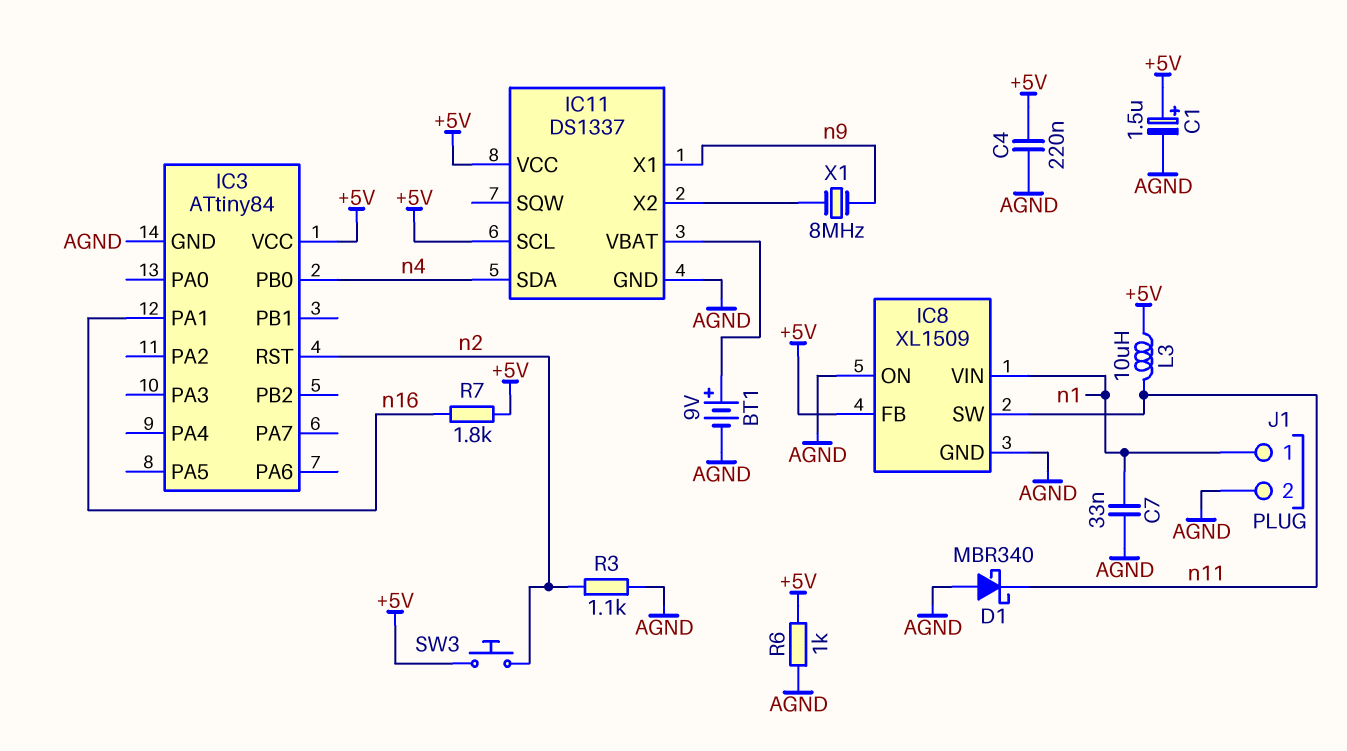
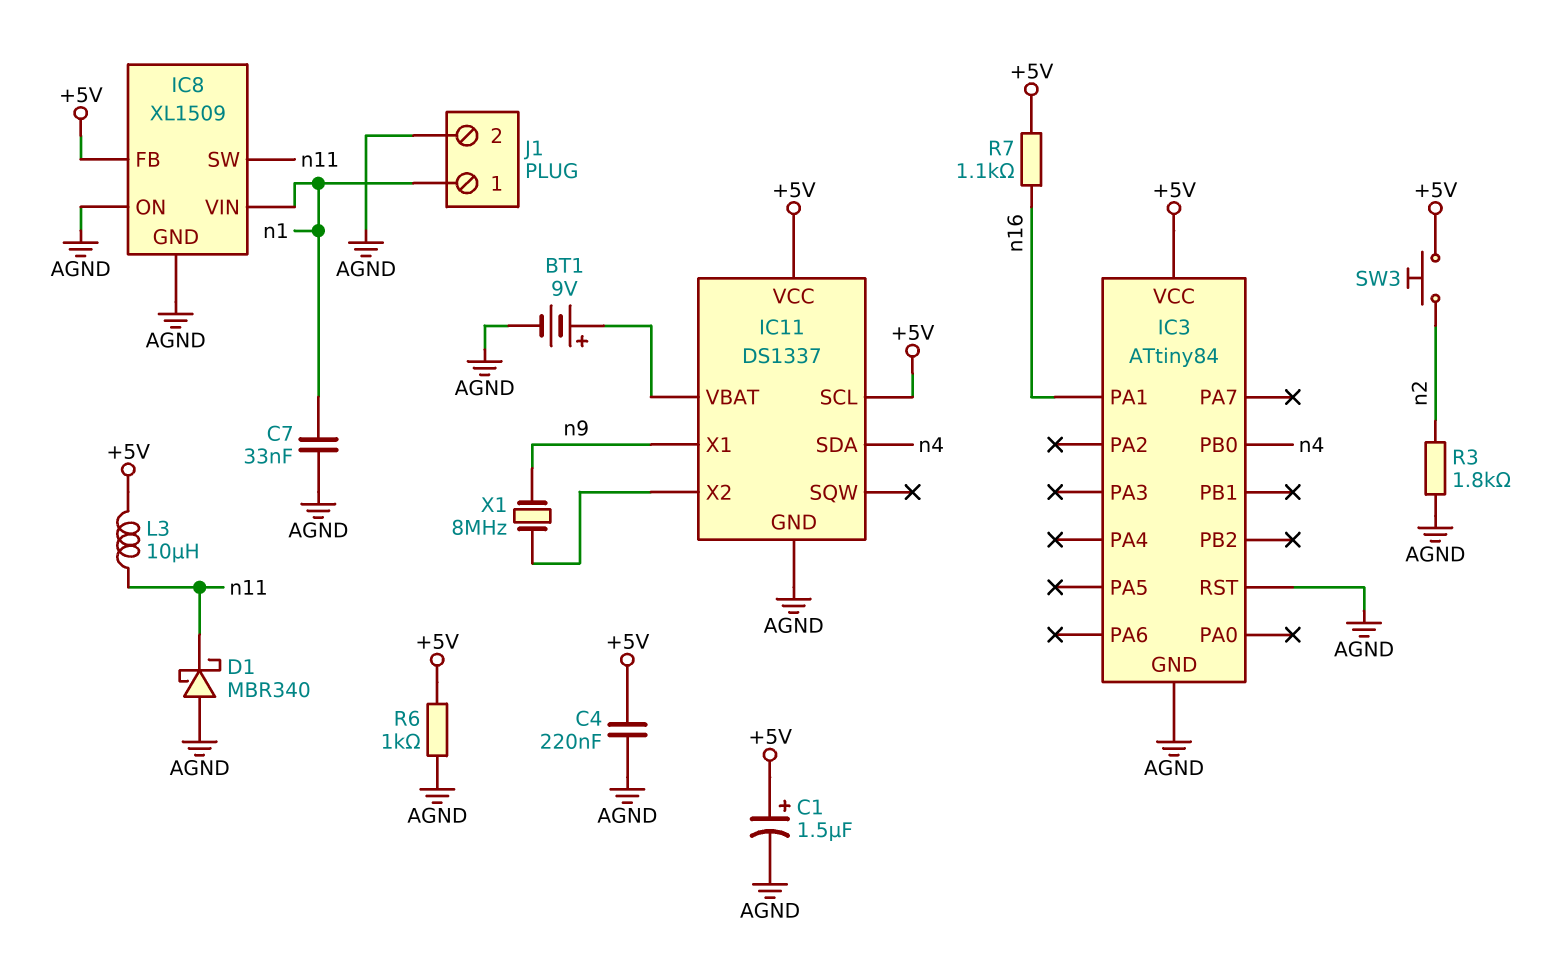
IC3 pin RST: n2 -> AGND
R3: 1.1k (AGND, n2) -> 1.8k (AGND, n2)
R7: 1.8k (+5V, n16) -> 1.1k (+5V, n16)

